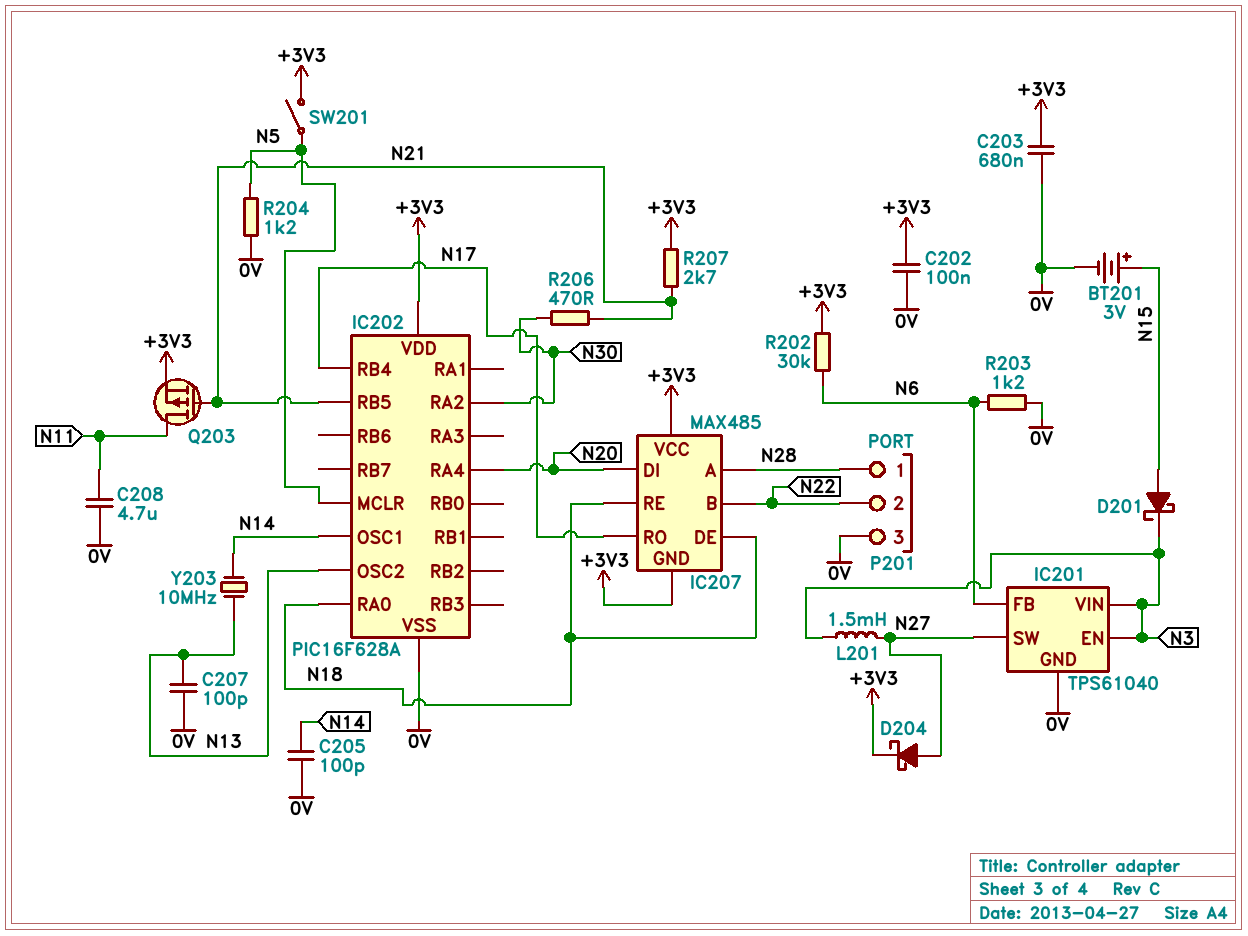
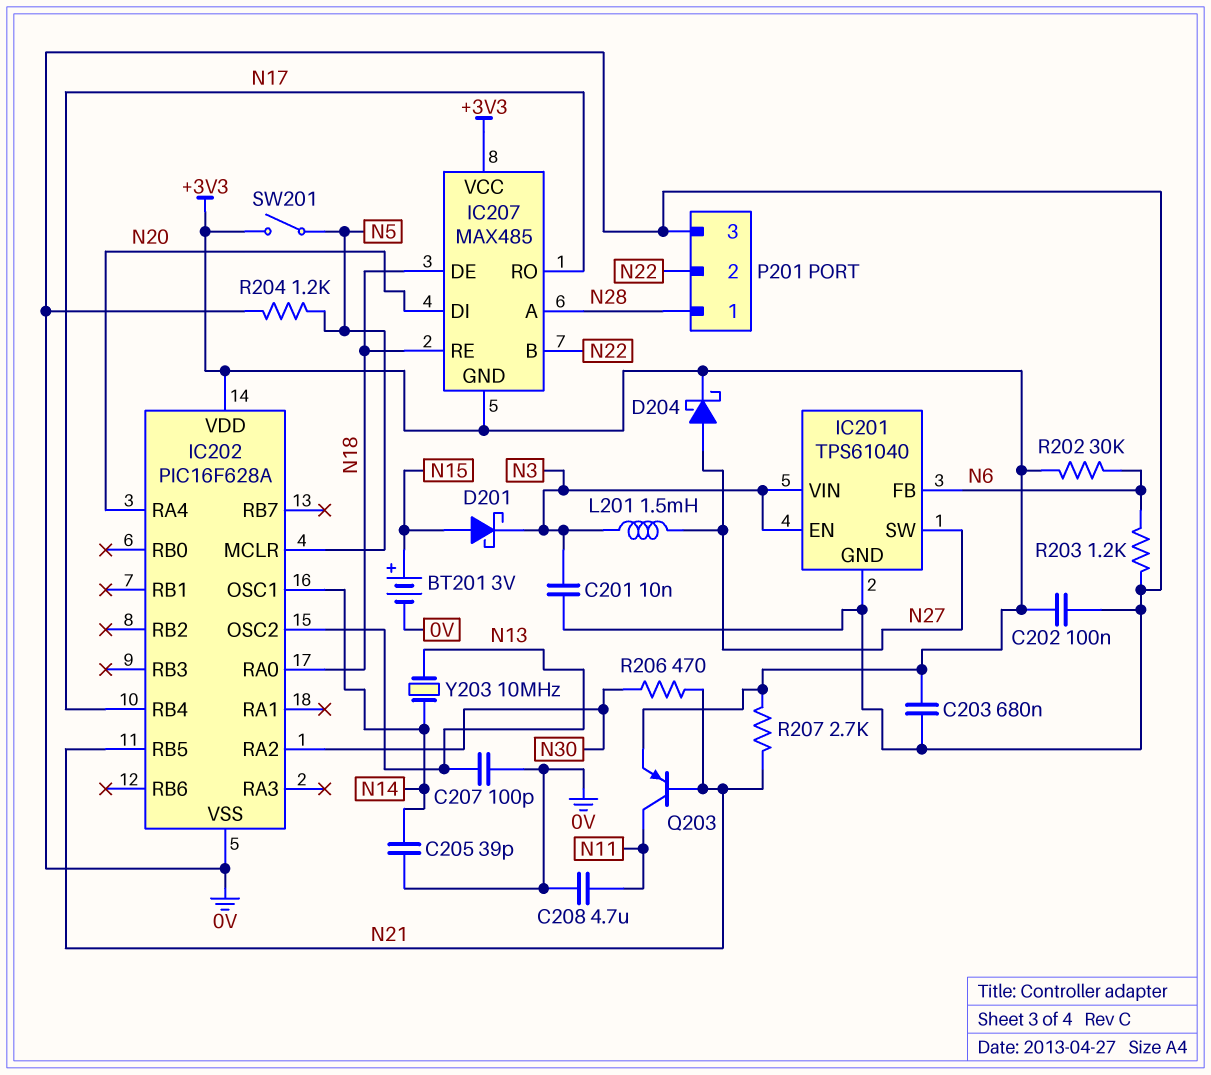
C201: none -> 10nF (0V, N3)
C205: 100pF (0V, N14) -> 39pF (0V, N14)
Q203: PMOS (G N21, D N11, S +3V3) -> PNP (B N21, C N11, E +3V3)

